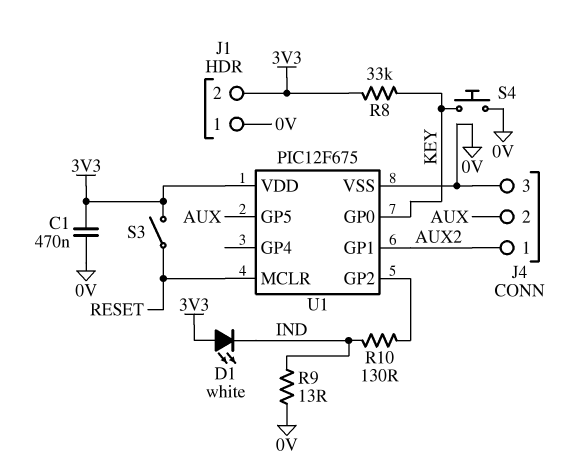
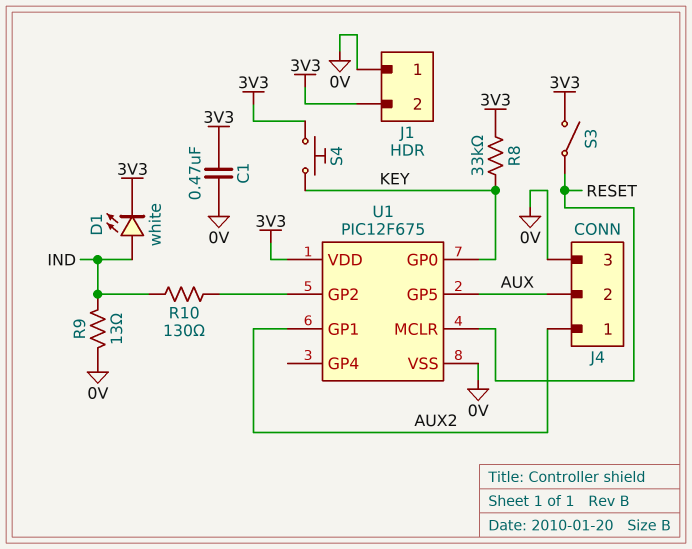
D1: LED white (A 3V3, K IND) -> LED white (A IND, K 3V3)
S4: button (0V, KEY) -> button (3V3, KEY)

